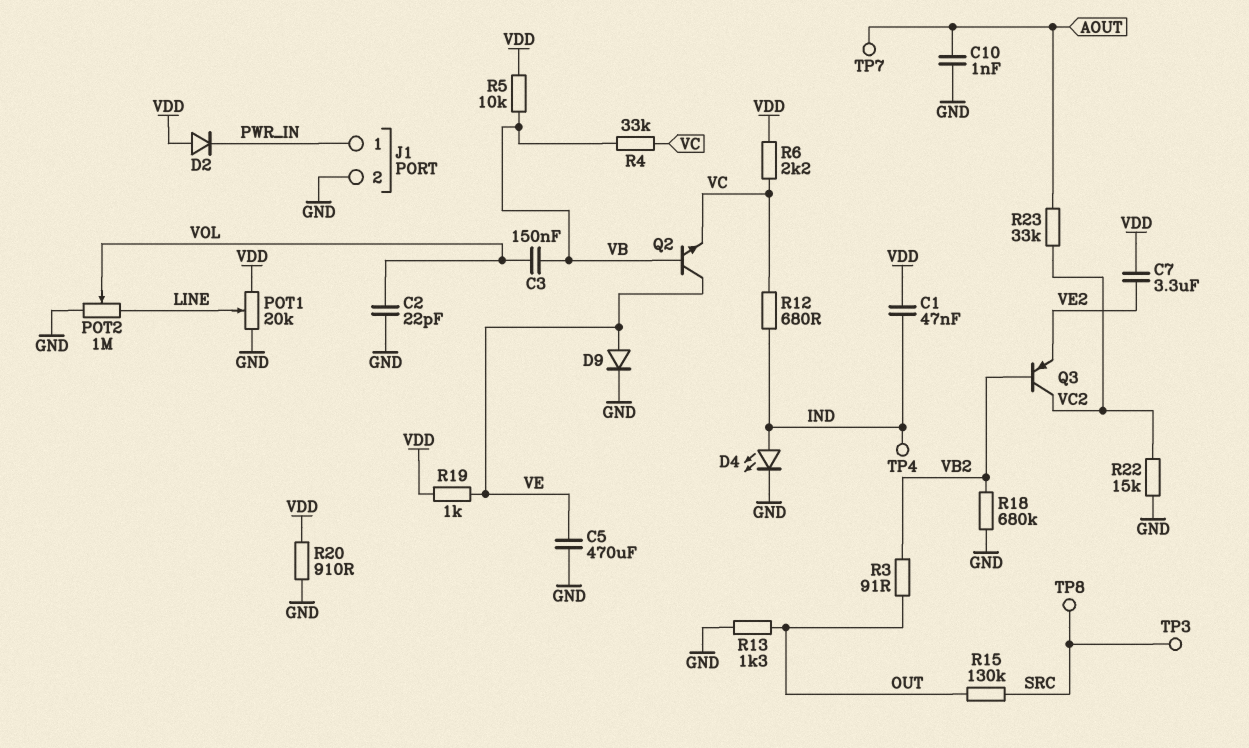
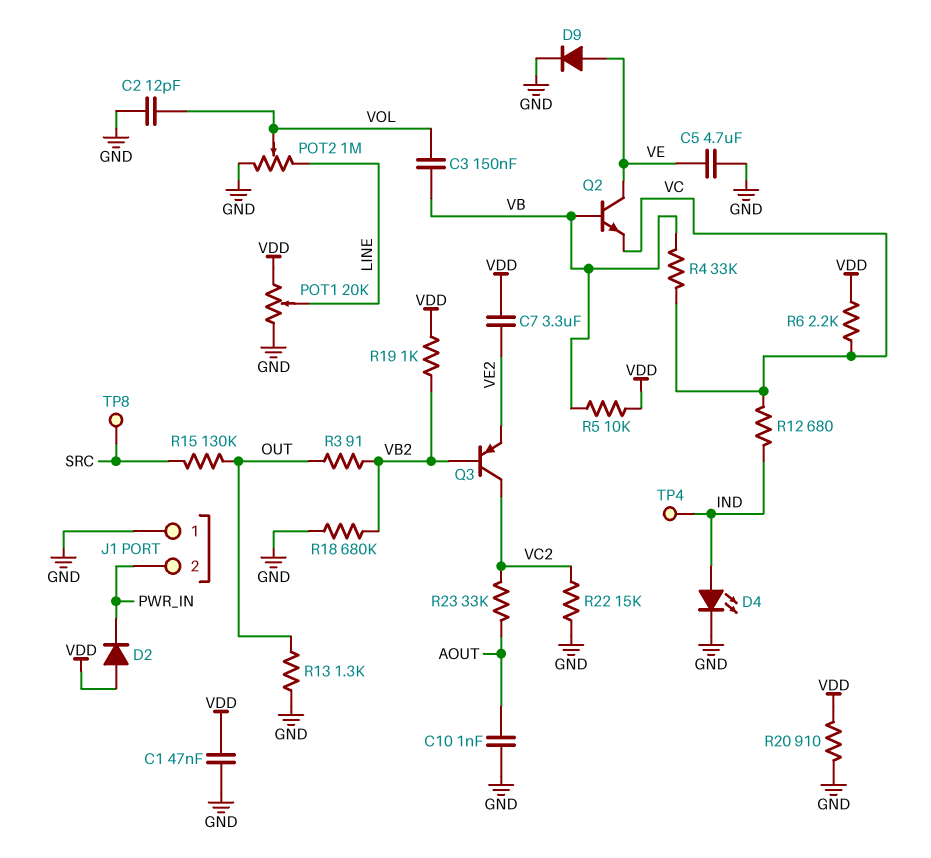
C1: 47nF (IND, VDD) -> 47nF (GND, VDD)
C2: 22pF (GND, VOL) -> 12pF (GND, VOL)
C5: 470uF (GND, VE) -> 4.7uF (GND, VE)
J1 pin 1: PWR_IN -> GND
J1 pin 2: GND -> PWR_IN
R19: 1k (VDD, VE) -> 1k (VB2, VDD)
TP3: test point (SRC) -> none
TP7: test point (AOUT) -> none

